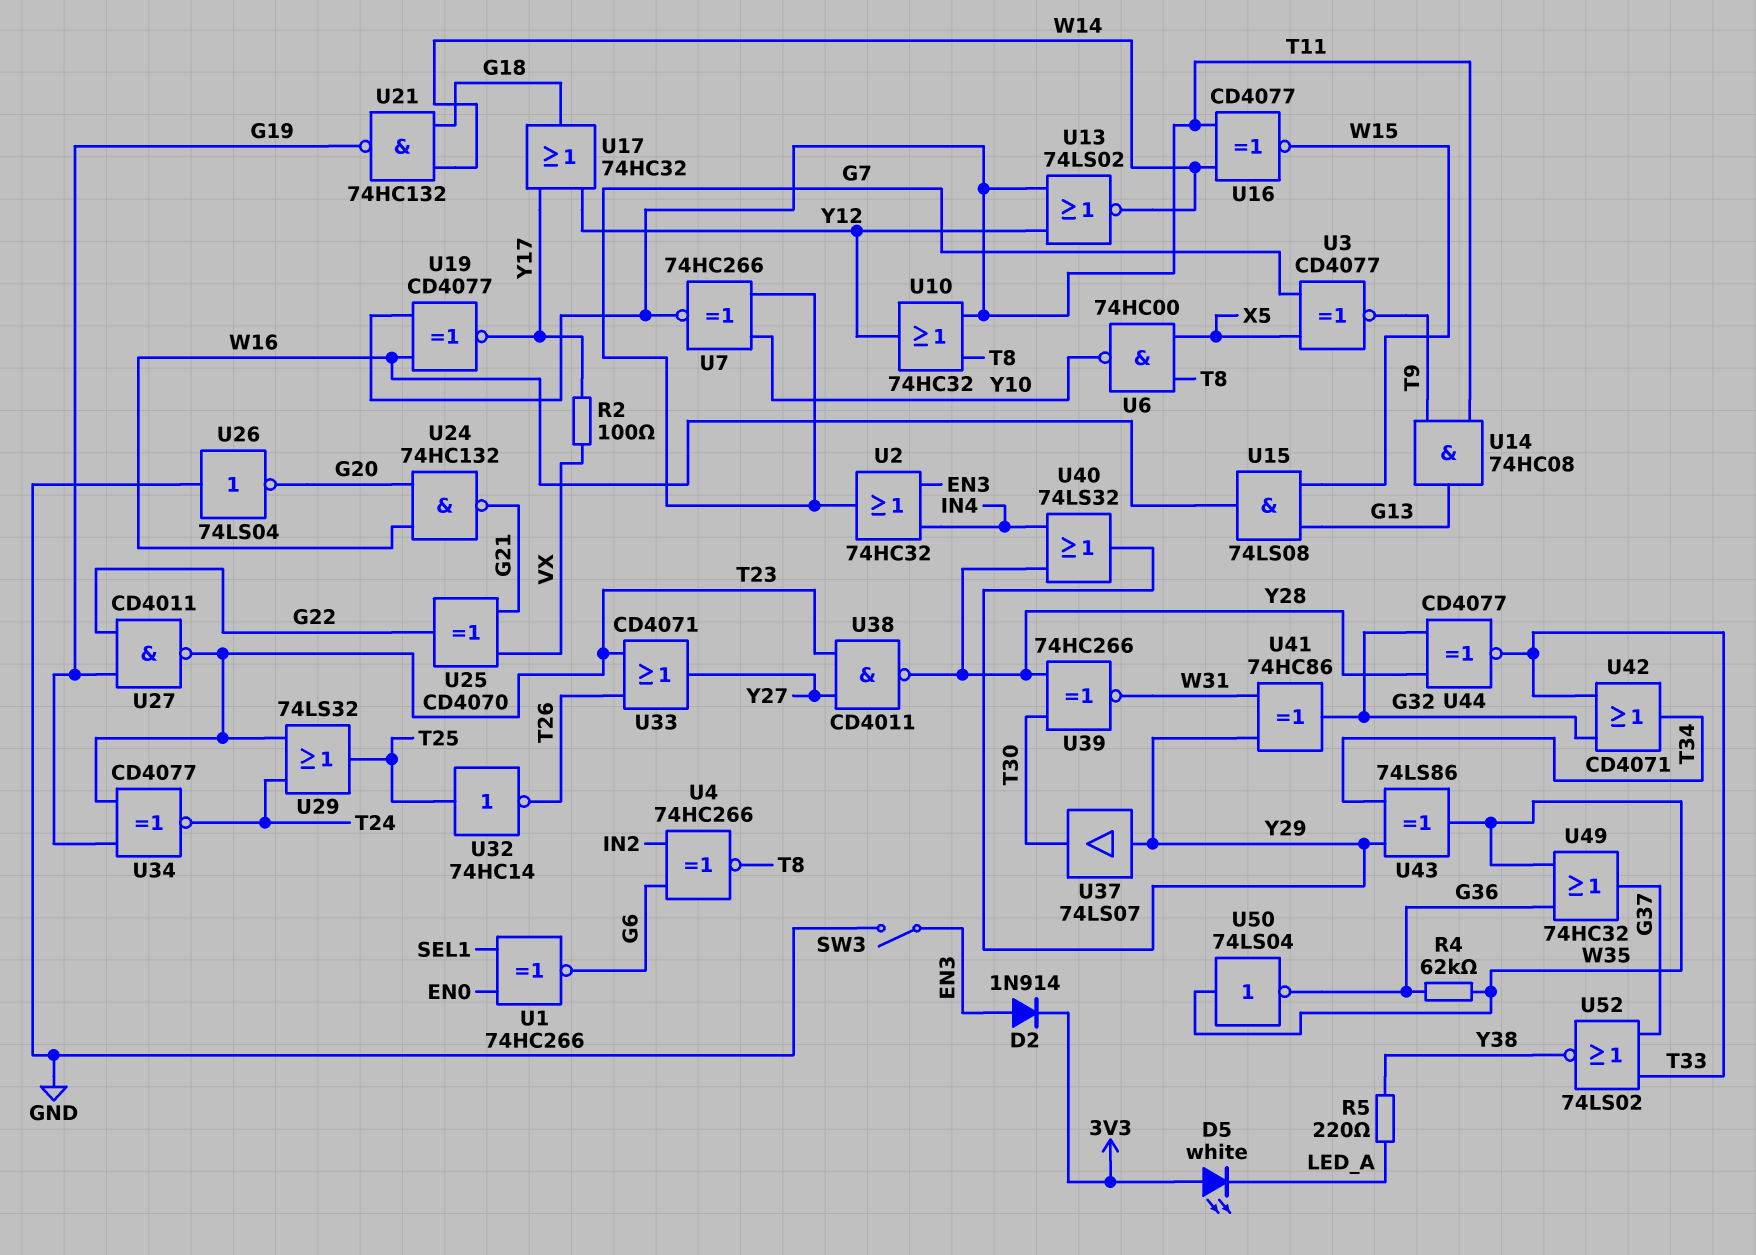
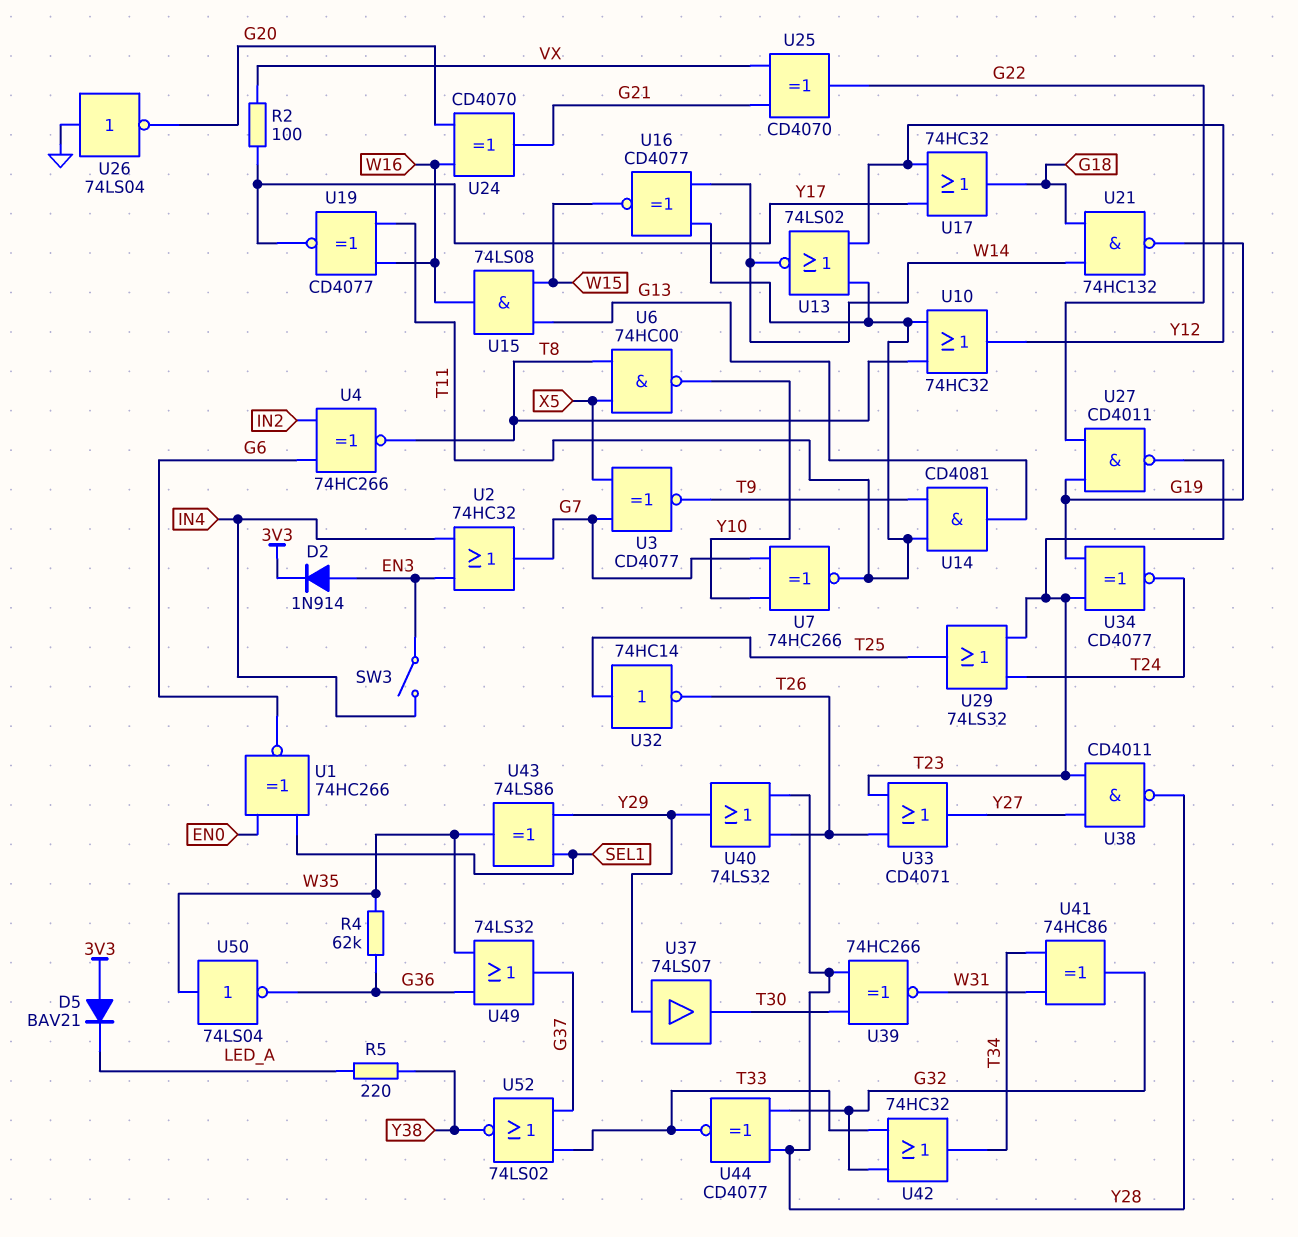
D5: LED white (A 3V3, K LED_A) -> diode BAV21 (A 3V3, K LED_A)
SW3: switch (EN3, GND) -> switch (EN3, IN4)
U14: AND 74HC08 (in T9, in T11, out G13) -> AND CD4081 (in T9, in T11, out G13)
U24: NAND 74HC132 (in G20, in W16, out G21) -> XOR CD4070 (in G20, in W16, out G21)
U40: OR 74LS32 (in IN4, in Y28, out Y29) -> OR 74LS32 (in T26, in Y28, out Y29)
U41: XOR 74HC86 (in W31, in Y29, out G32) -> XOR 74HC86 (in T34, in W31, out G32)
U42: OR CD4071 (in G32, in T33, out T34) -> OR 74HC32 (in G32, in T33, out T34)
U43: XOR 74LS86 (in T34, in Y29, out W35) -> XOR 74LS86 (in SEL1, in Y29, out W35)
U49: OR 74HC32 (in G36, in W35, out G37) -> OR 74LS32 (in G36, in W35, out G37)

